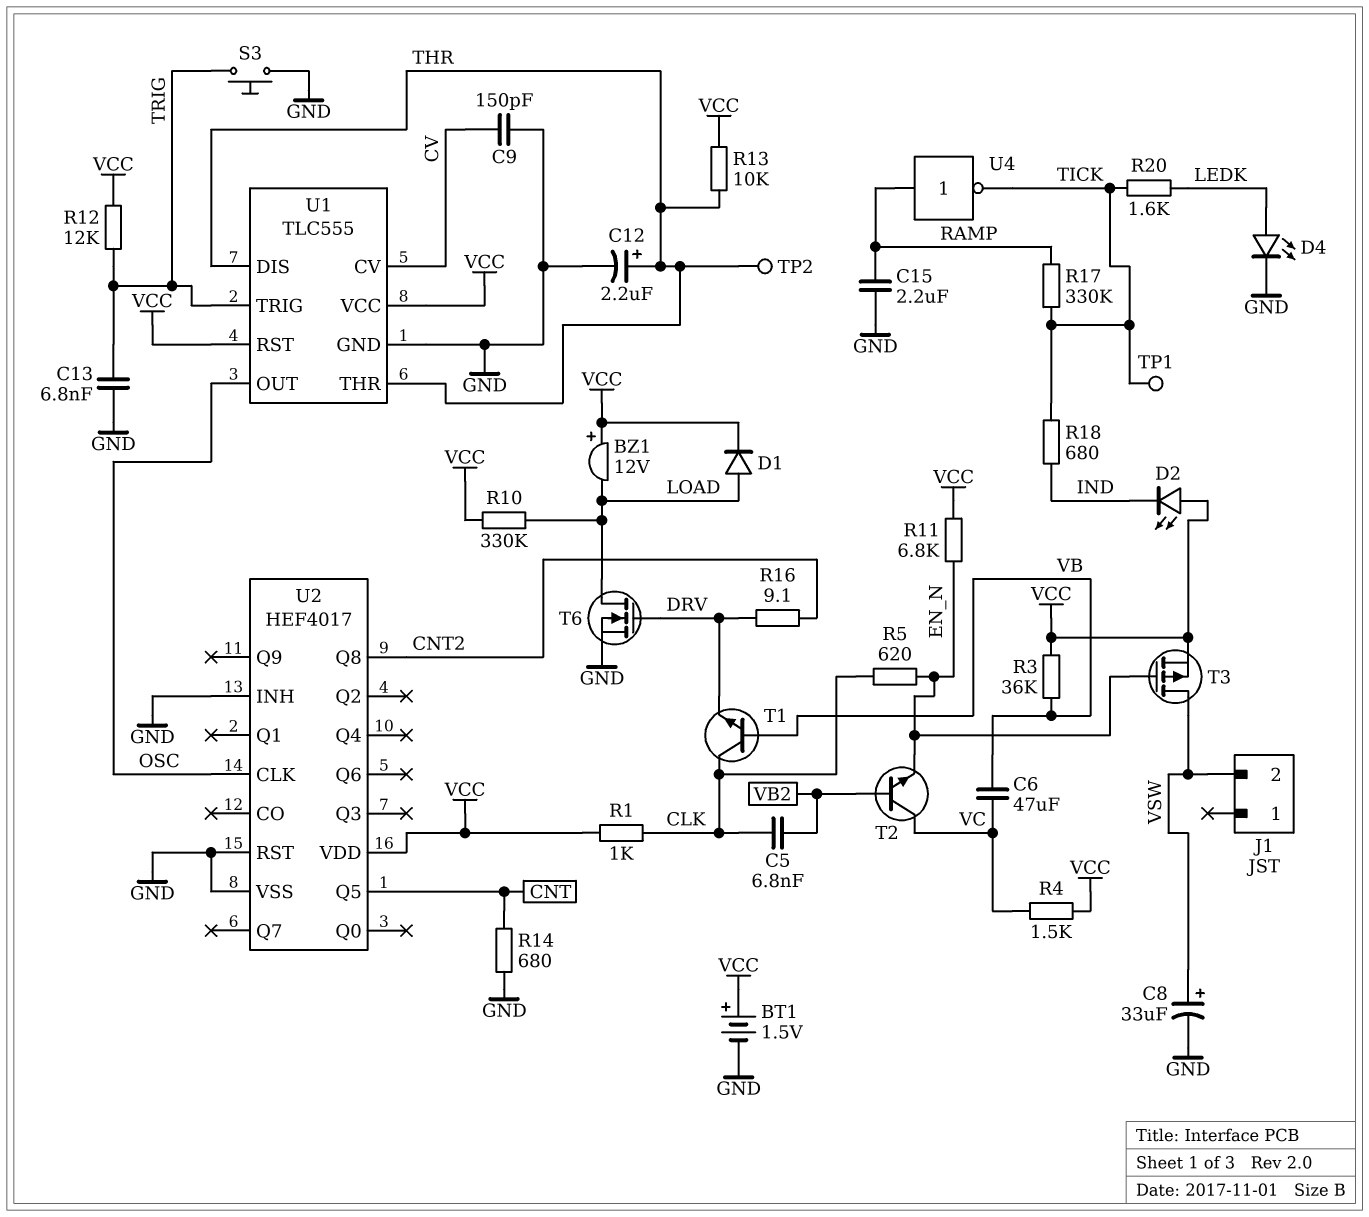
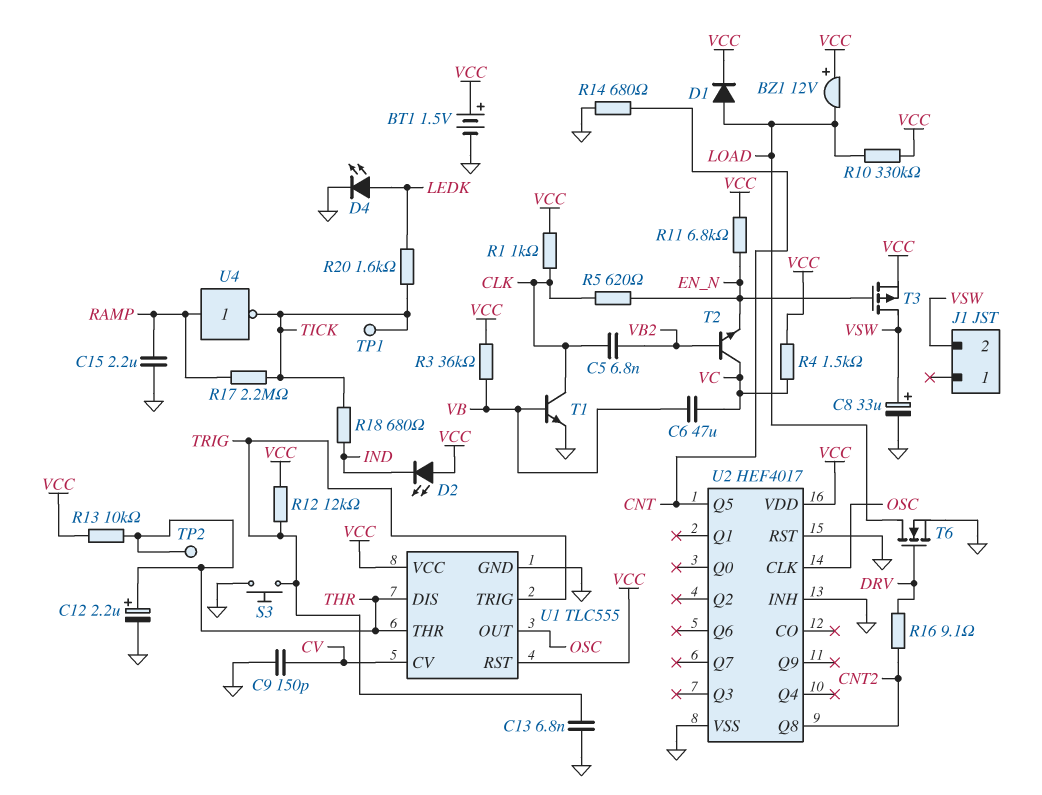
R17: 330k (RAMP, TICK) -> 2.2M (RAMP, TICK)
T1: NPN (B VB, C CLK, E DRV) -> NPN (B VB, C CLK, E GND)

